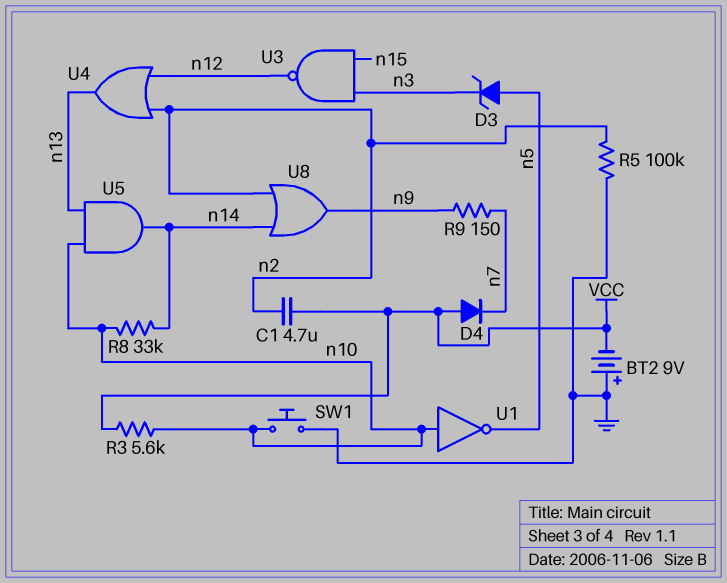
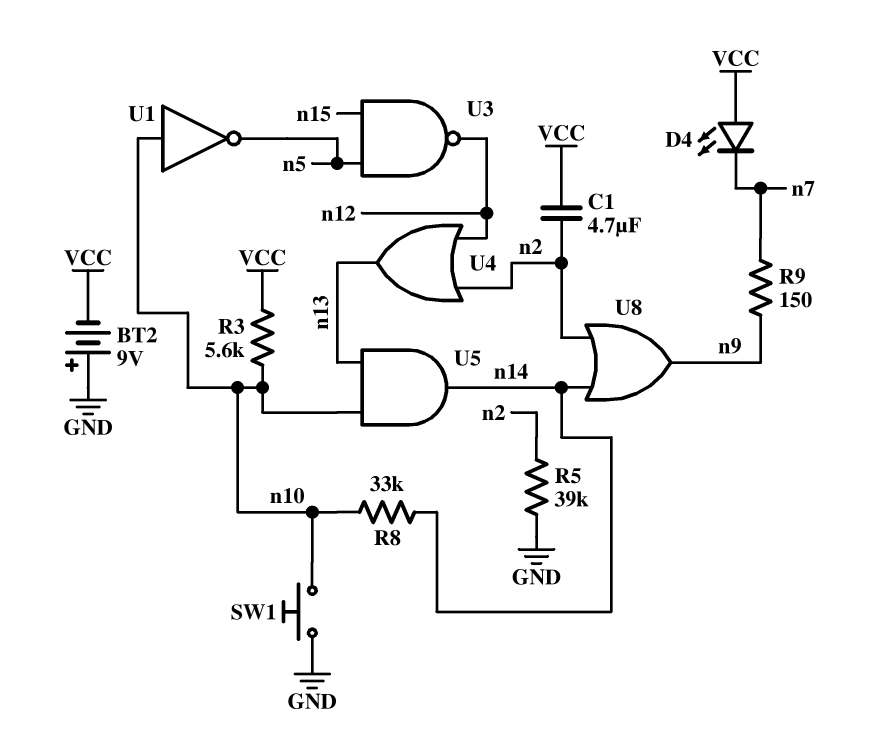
D3: zener (A n5, K n3) -> none
D4: diode (A VCC, K n7) -> LED (A VCC, K n7)
R5: 100k (GND, n2) -> 39k (GND, n2)
U3: NAND (in n3, in n15, out n12) -> NAND (in n5, in n15, out n12)

